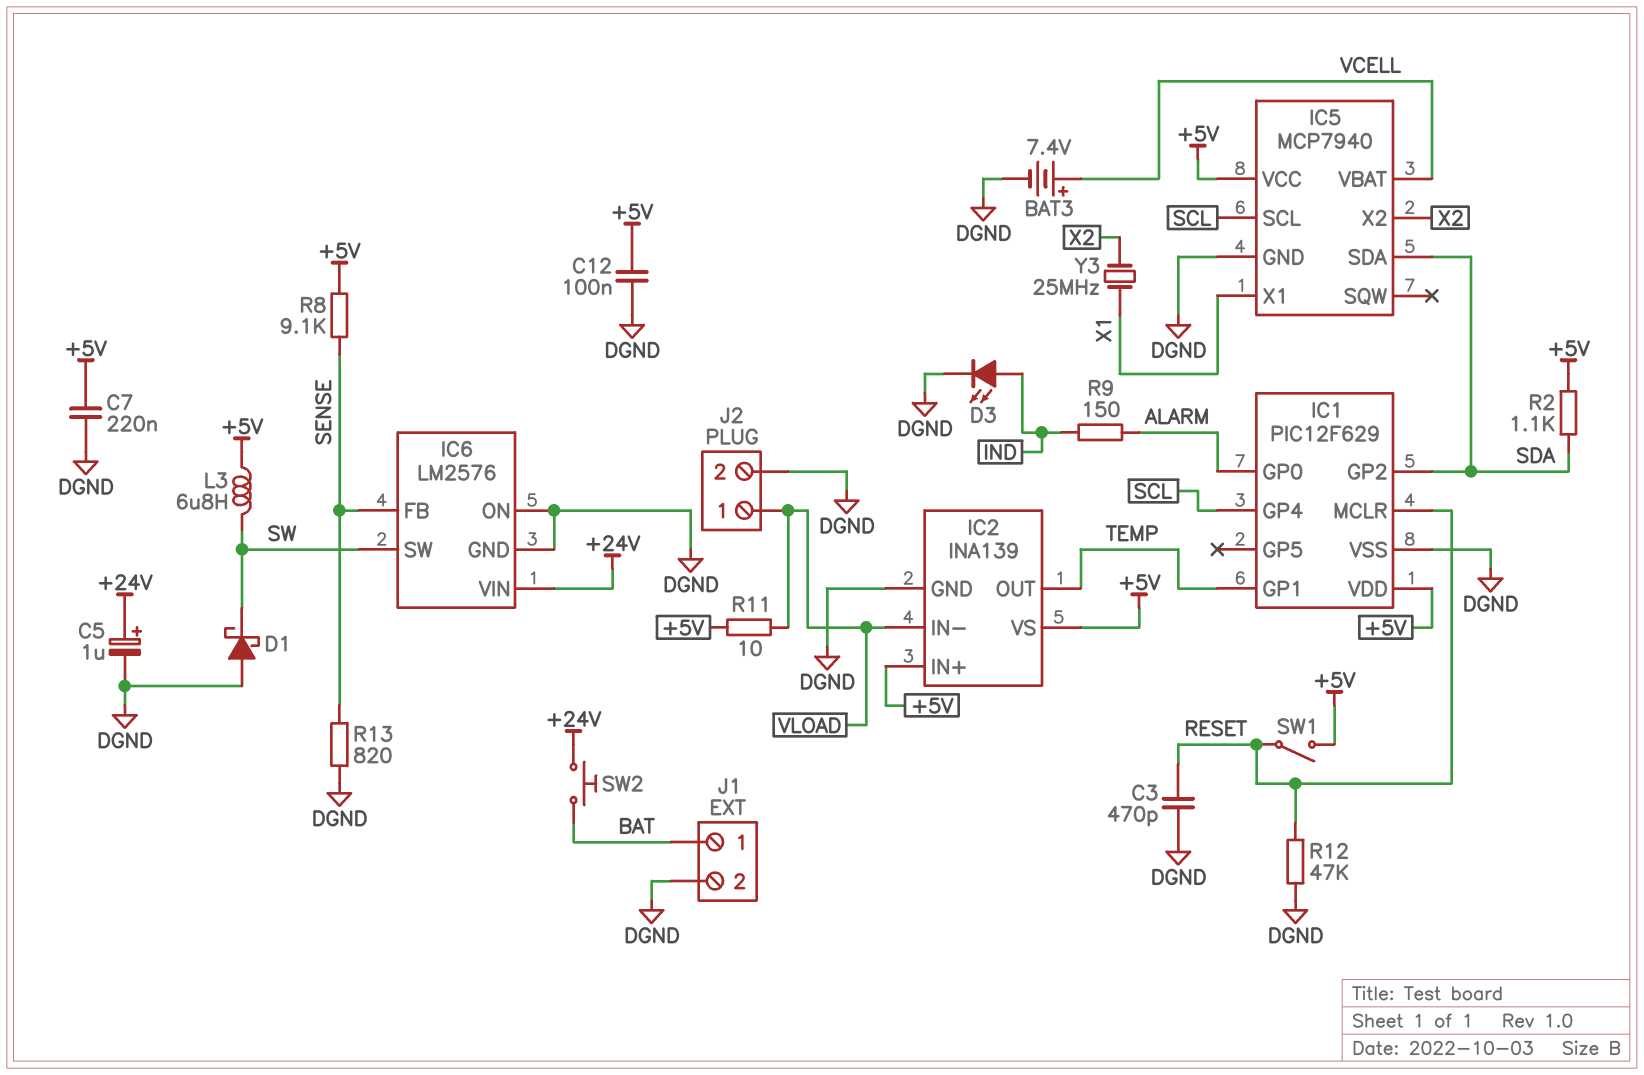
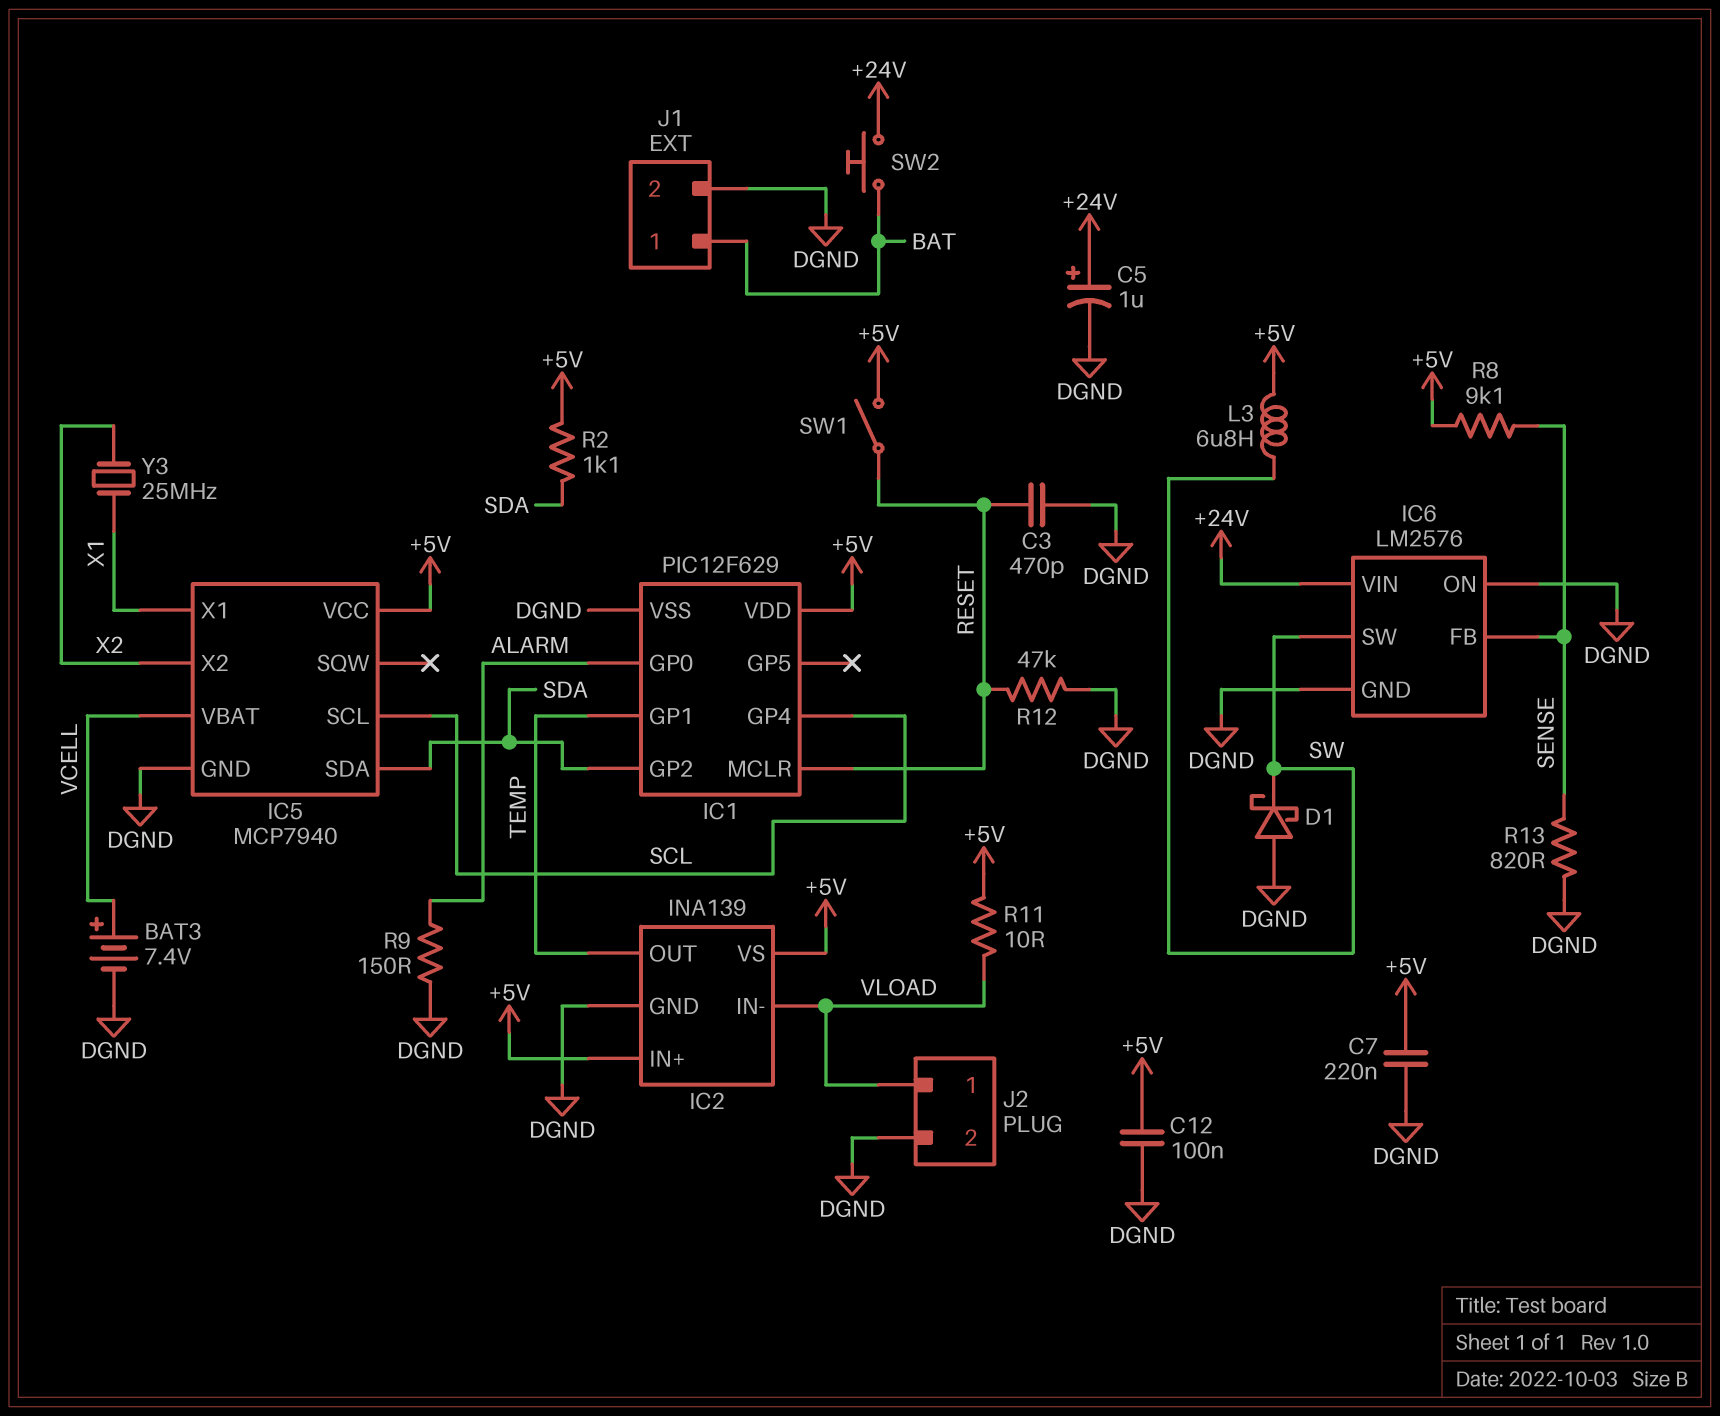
D3: LED (A IND, K DGND) -> none
R9: 150 (ALARM, IND) -> 150 (ALARM, DGND)

